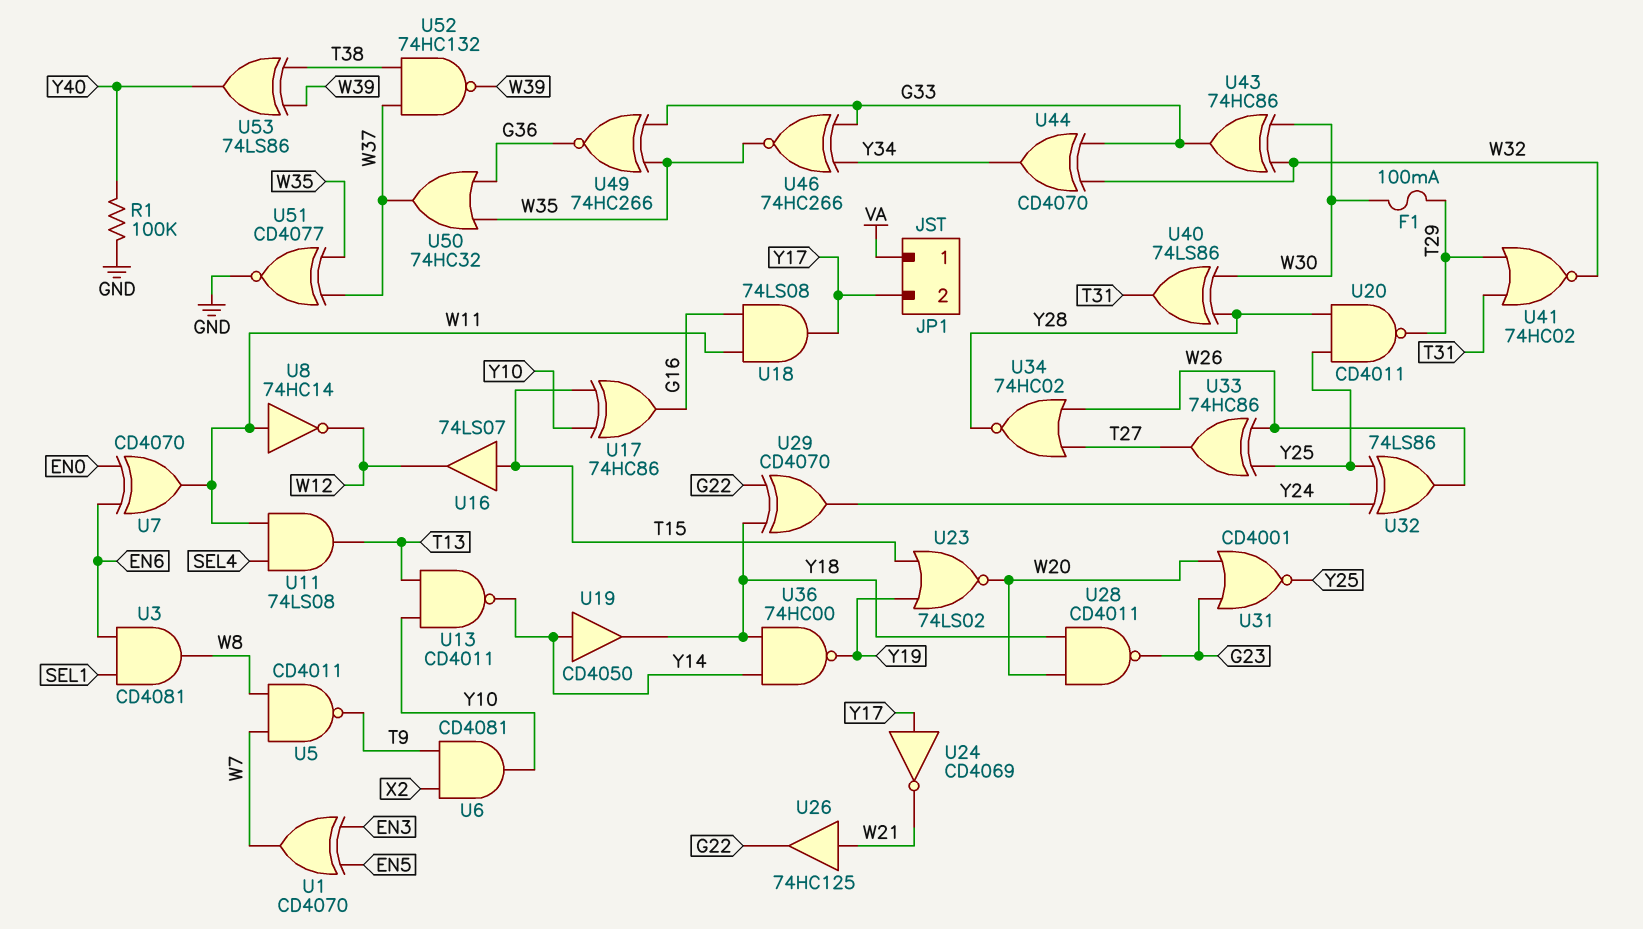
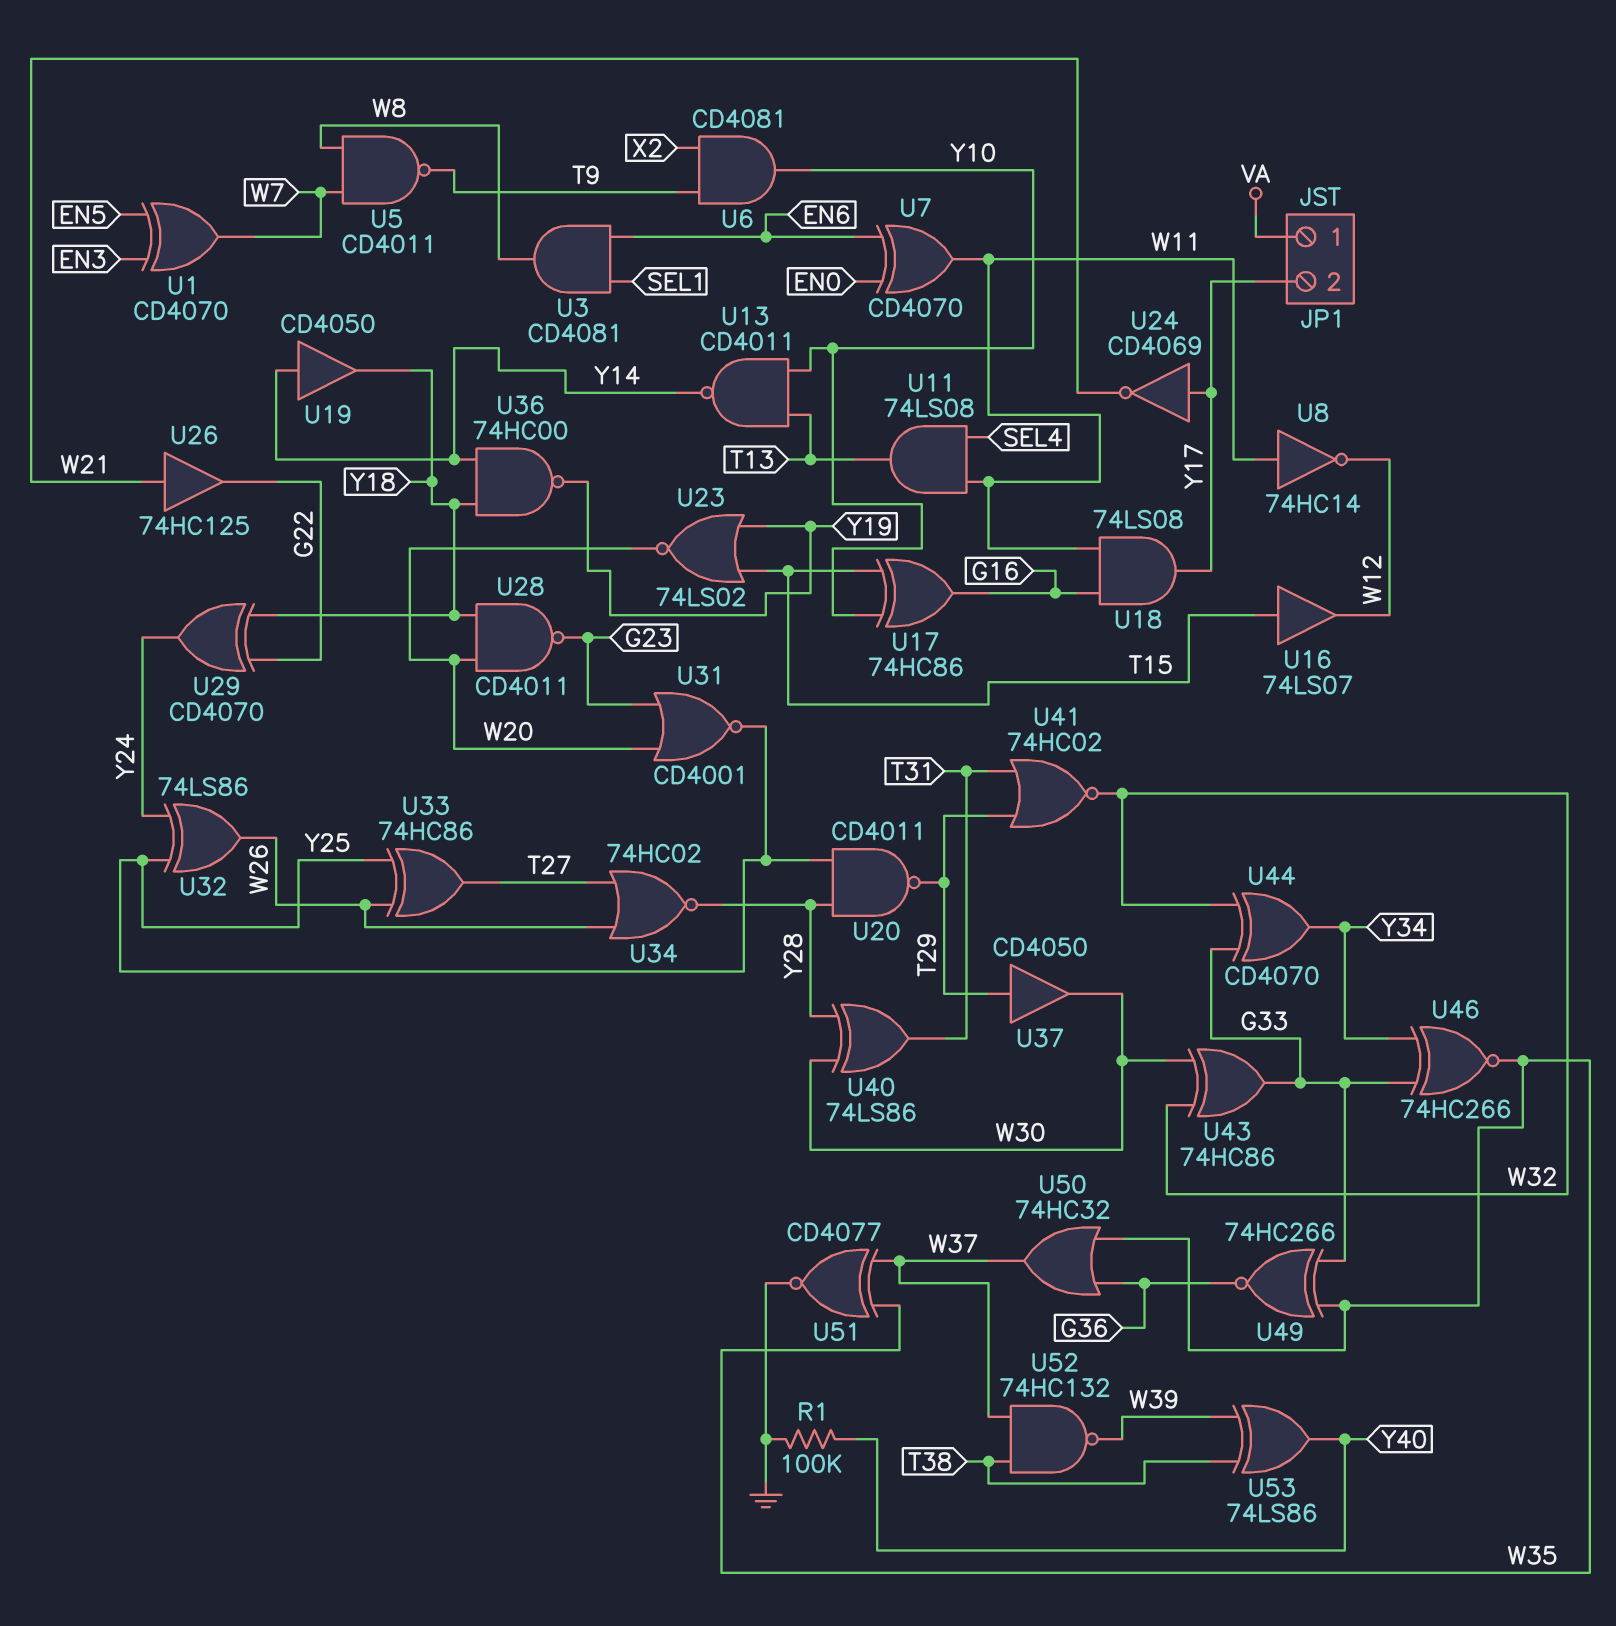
F1: 100mA (T29, W30) -> none
U37: none -> buffer CD4050 (in T29, out W30)

